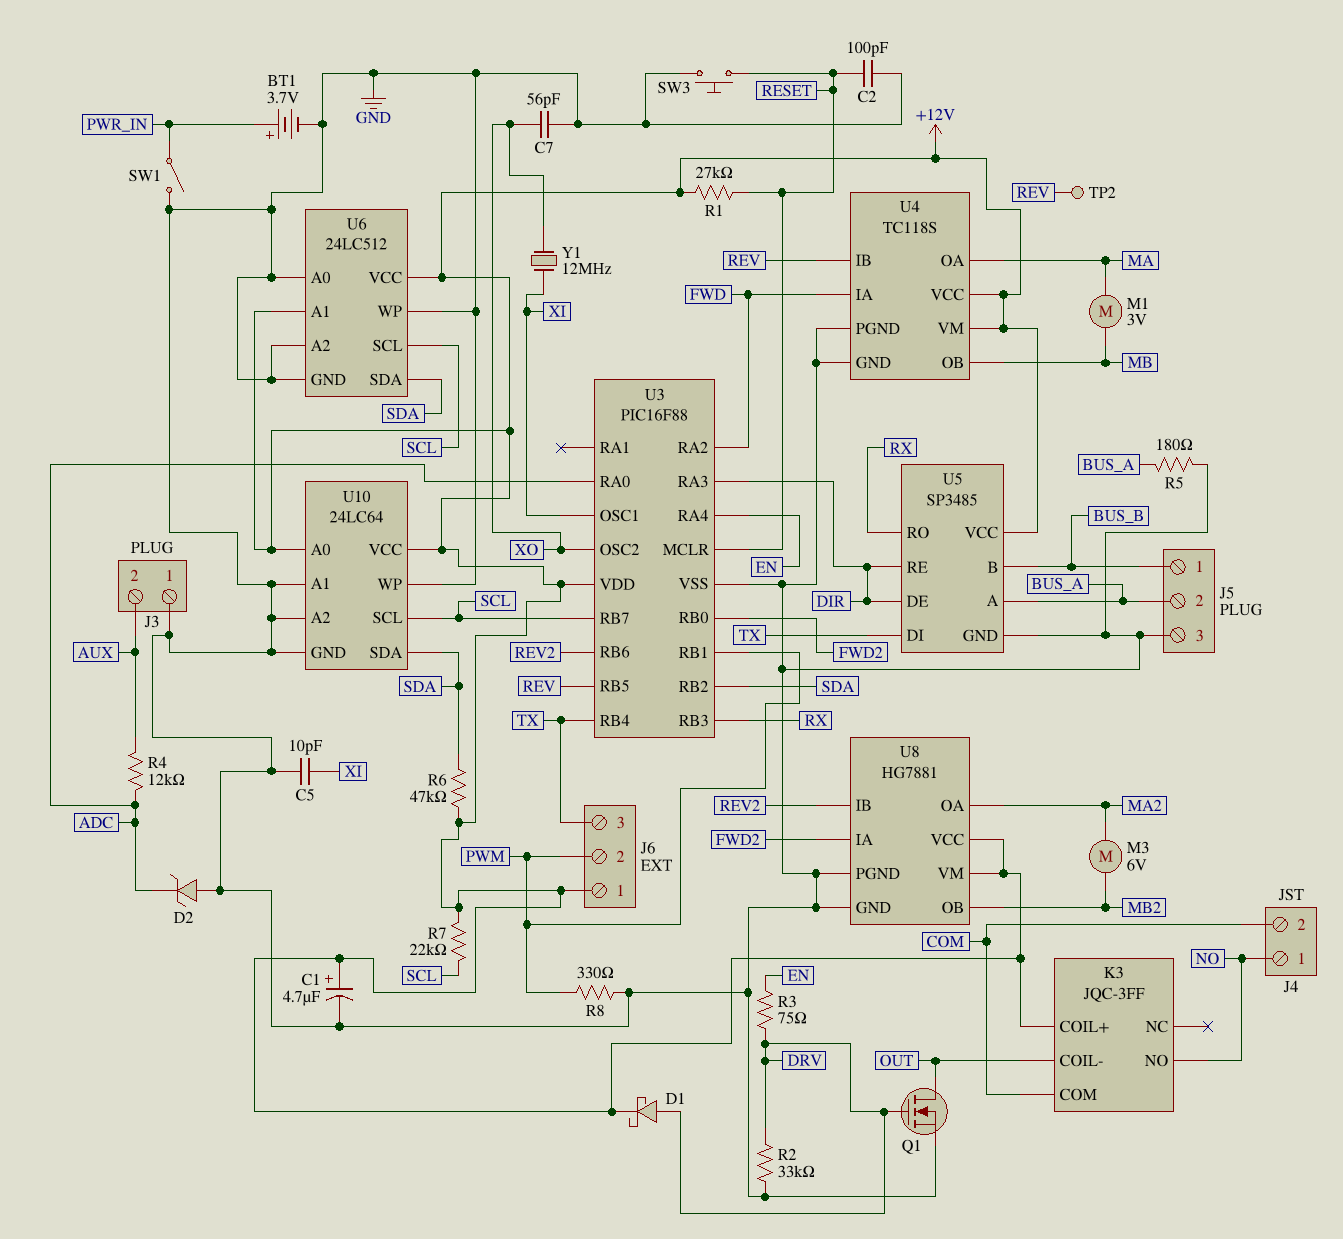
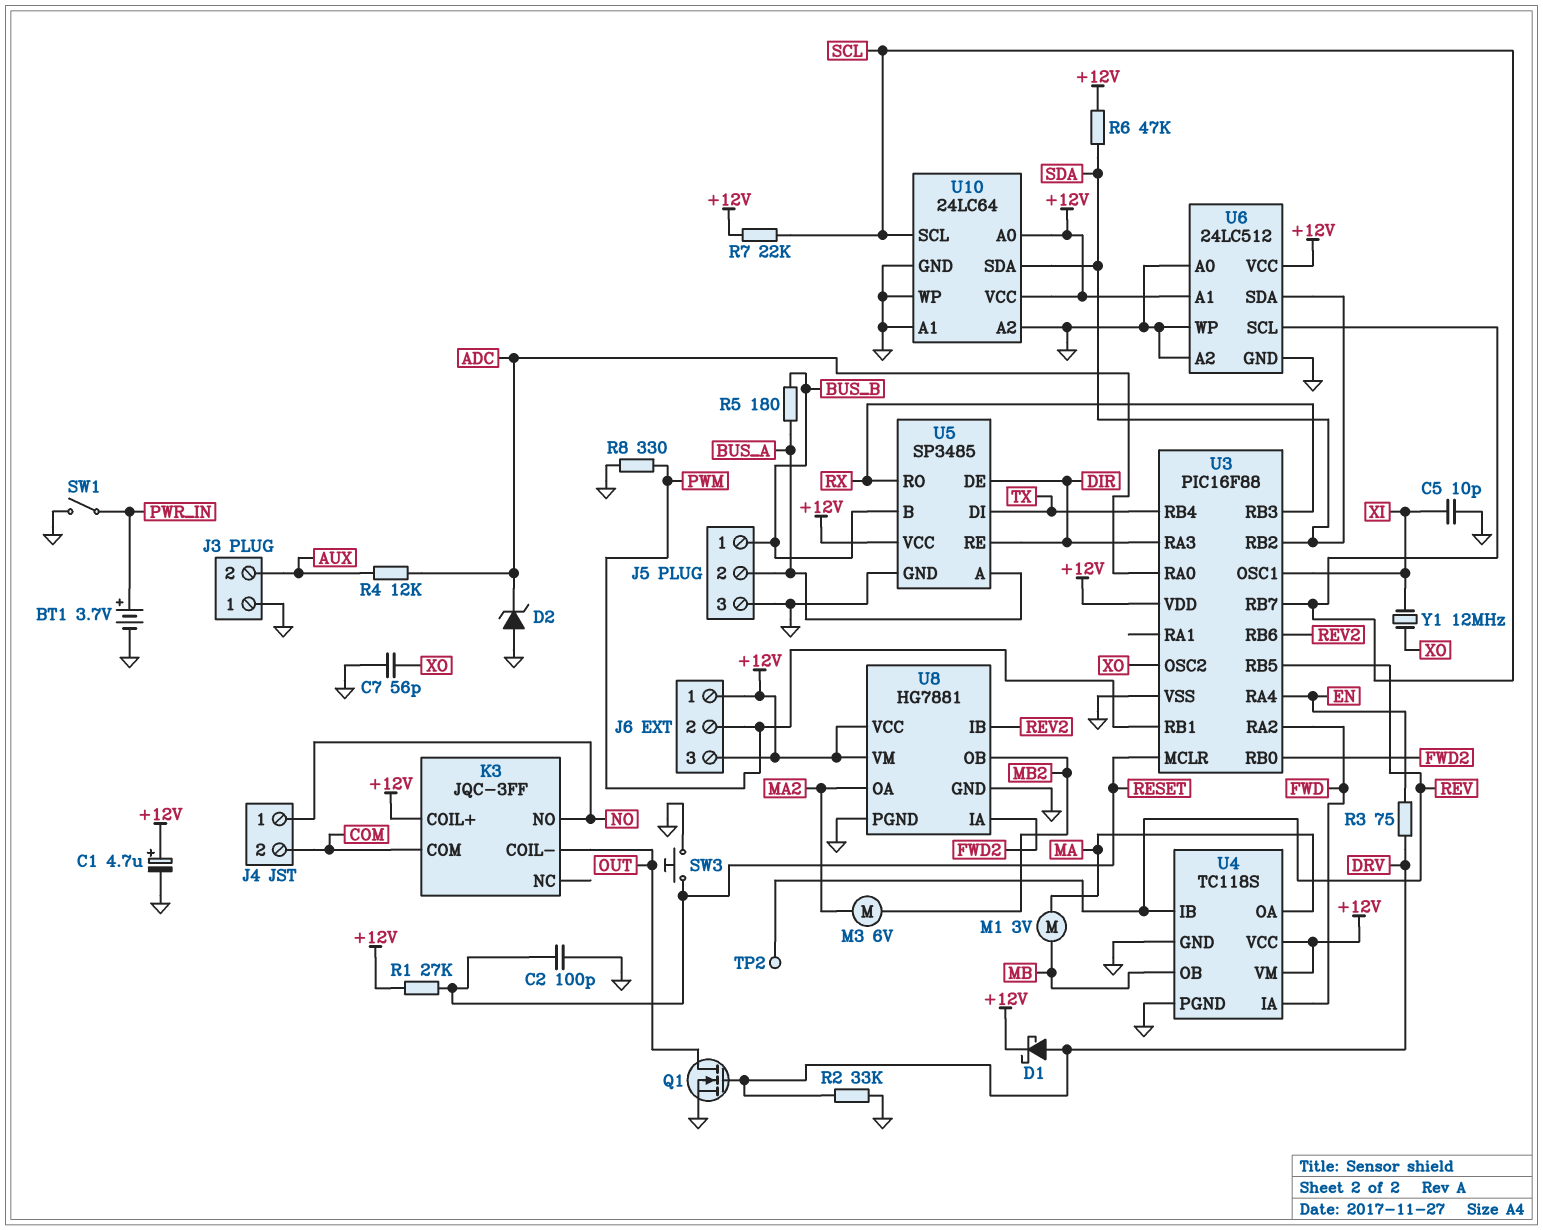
J6 pin 3: TX -> +12V
R5: 180 (BUS_A, GND) -> 180 (BUS_A, BUS_B)

